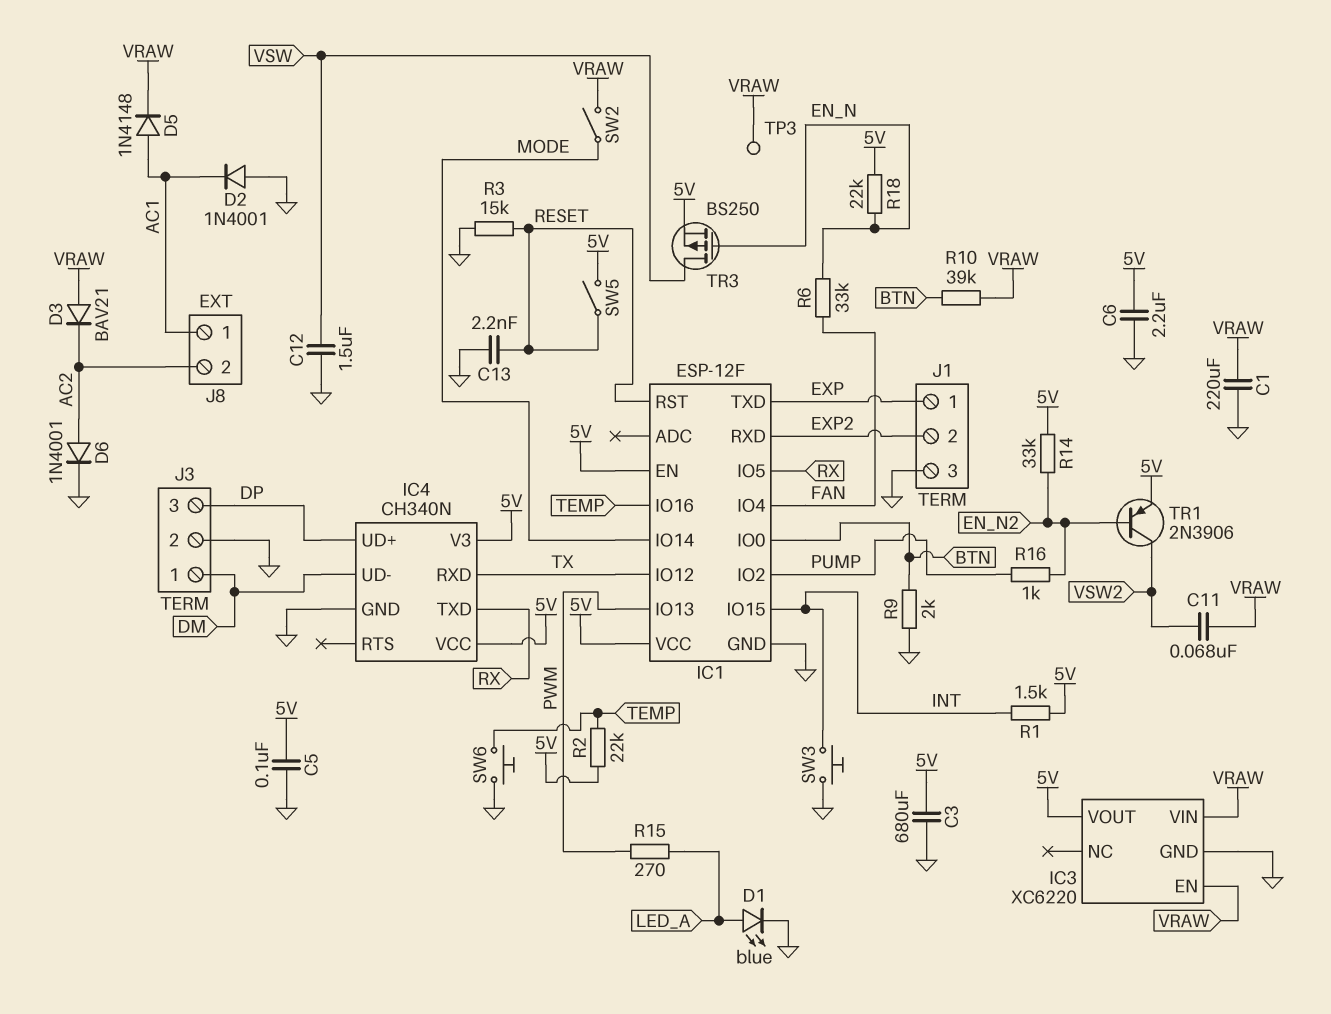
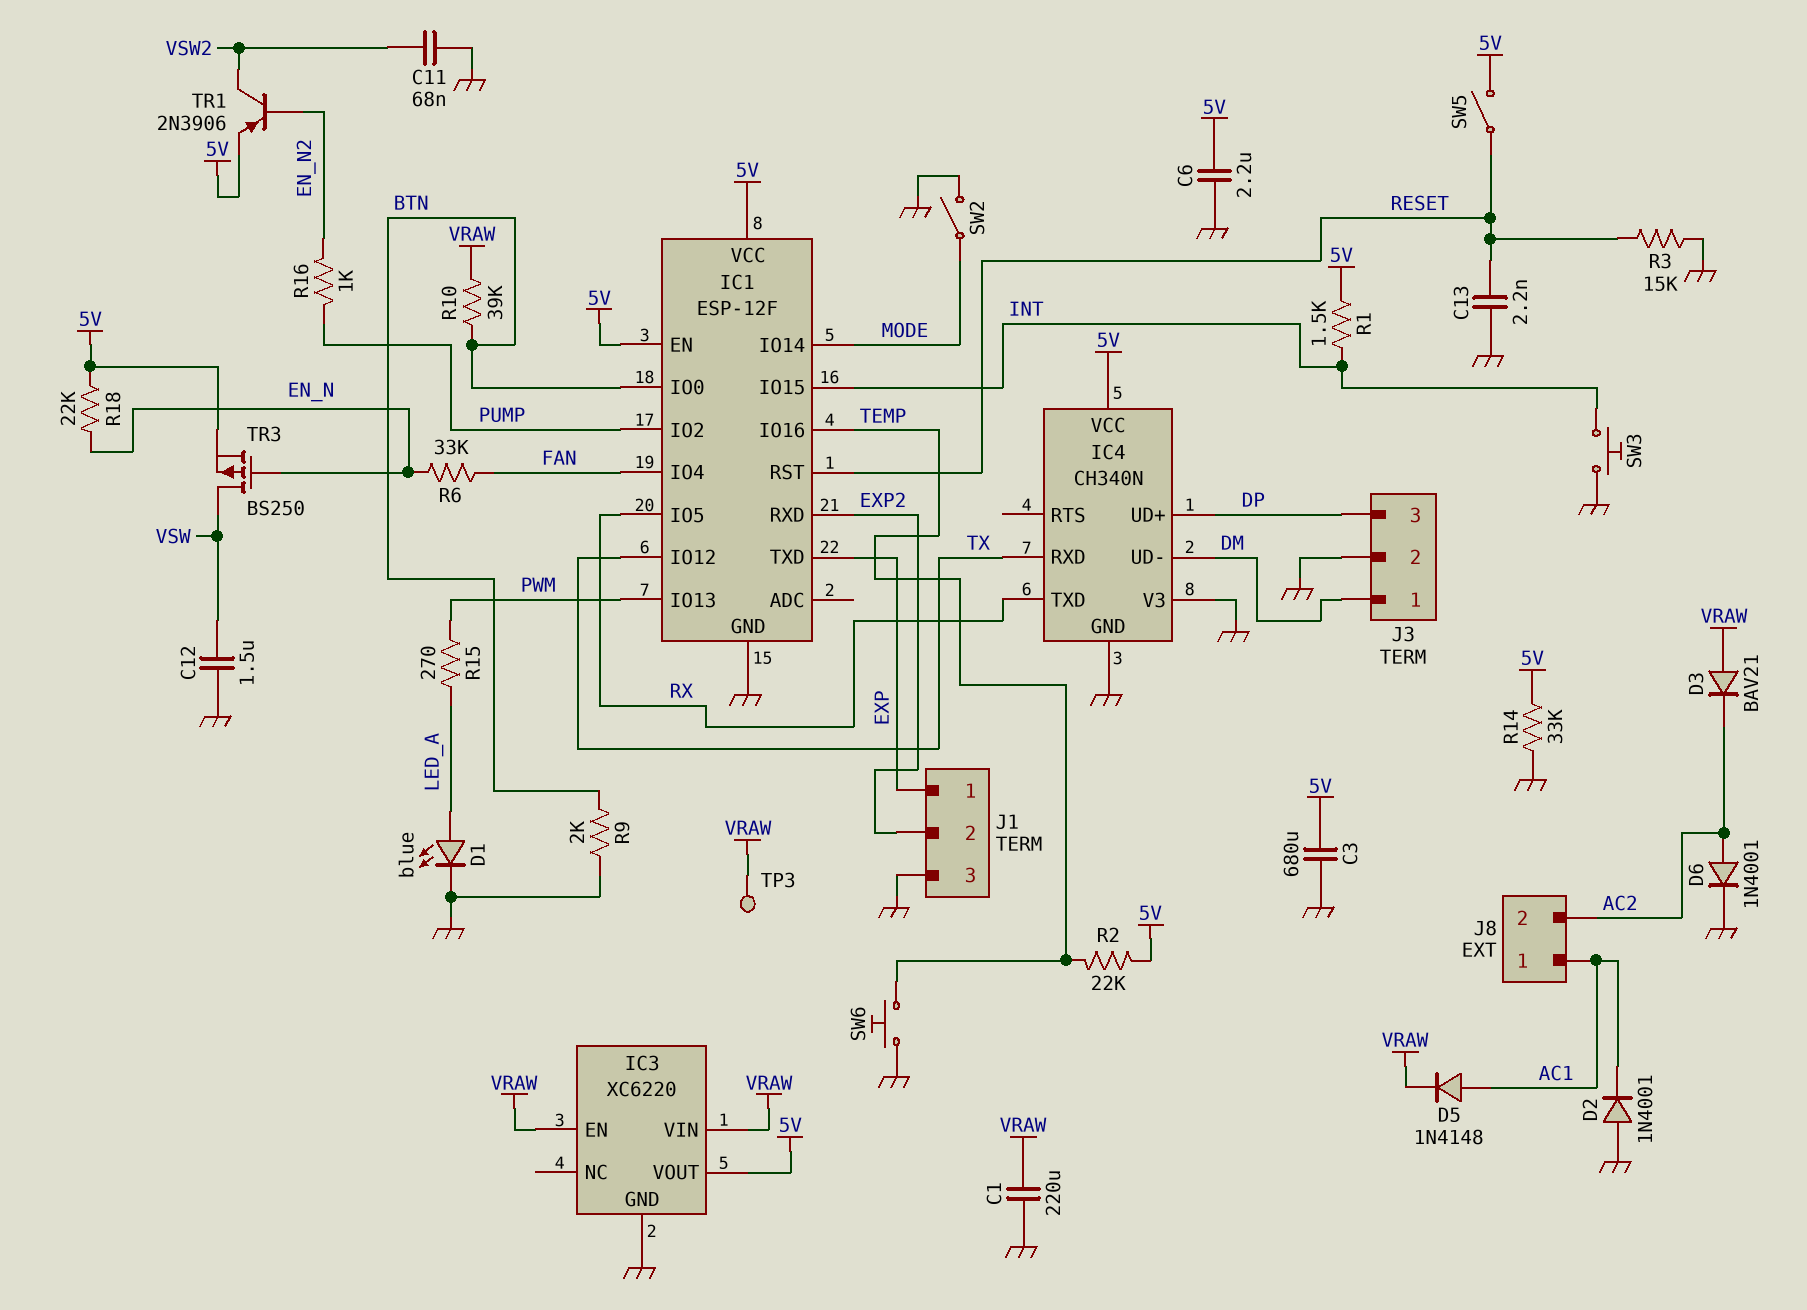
C5: 100nF (5V, GND) -> none
C11: 68nF (VRAW, VSW2) -> 68nF (GND, VSW2)
IC4 pin V3: 5V -> GND
R14: 33k (5V, EN_N2) -> 33k (5V, GND)
SW2: switch (MODE, VRAW) -> switch (GND, MODE)

